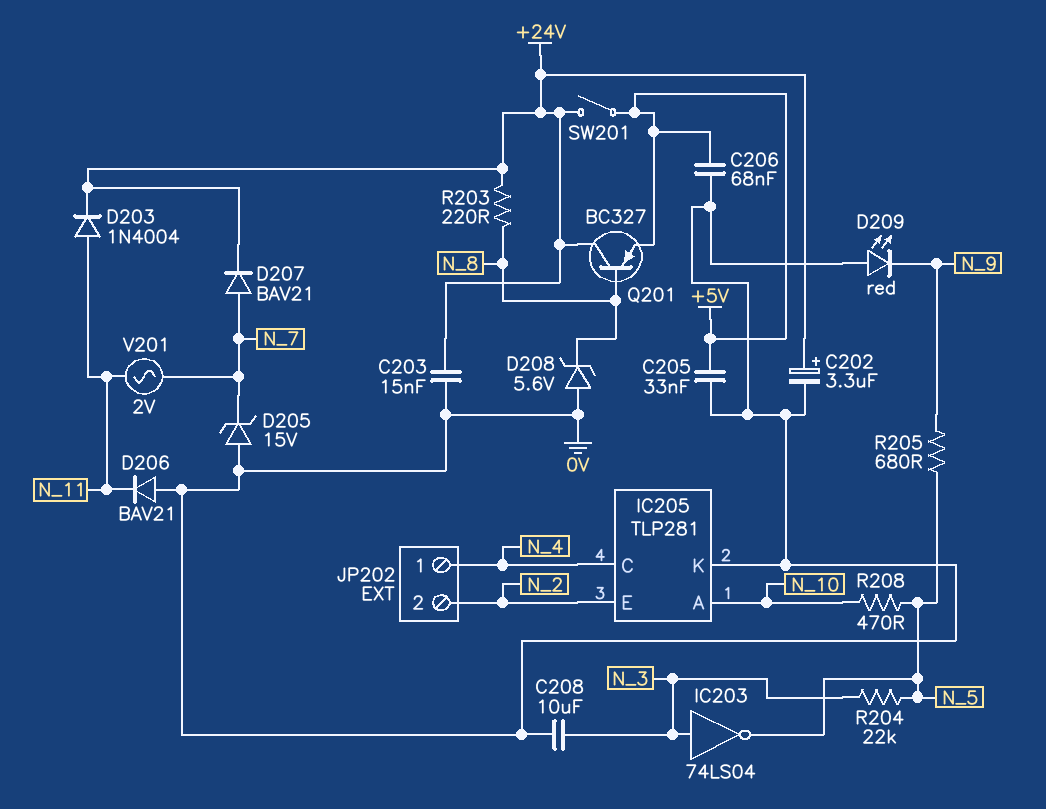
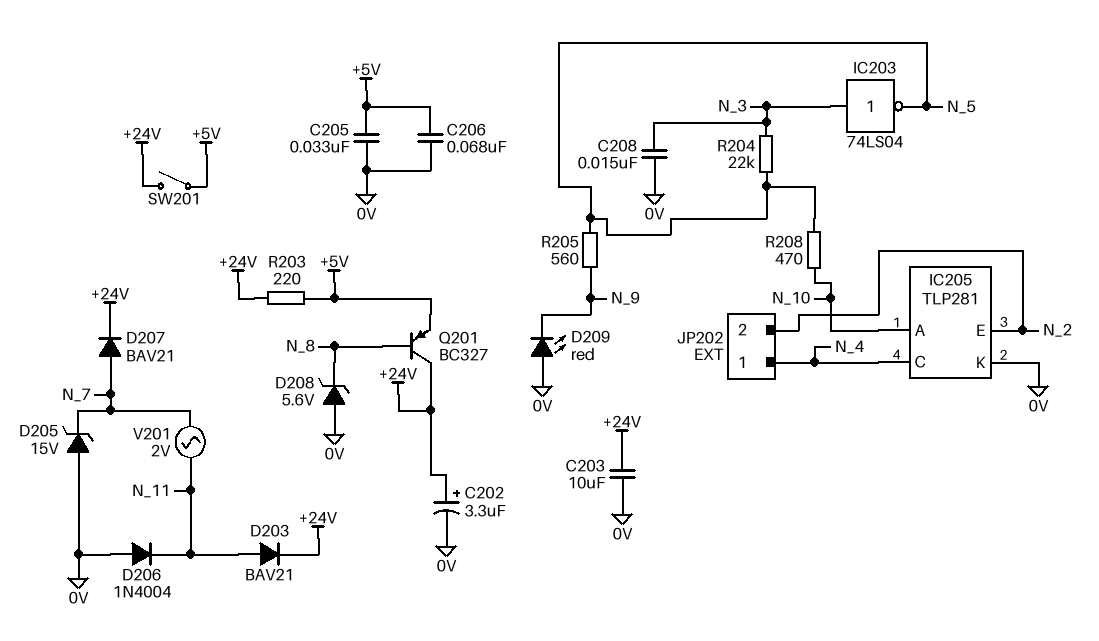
C203: 15nF (+24V, 0V) -> 10uF (+24V, 0V)
C208: 10uF (0V, N_3) -> 15nF (0V, N_3)
D203: diode 1N4004 (A N_11, K +24V) -> diode BAV21 (A N_11, K +24V)
D206: diode BAV21 (A 0V, K N_11) -> diode 1N4004 (A 0V, K N_11)
R203: 220 (+24V, N_8) -> 220 (+5V, +24V)
R205: 680 (N_5, N_9) -> 560 (N_5, N_9)

